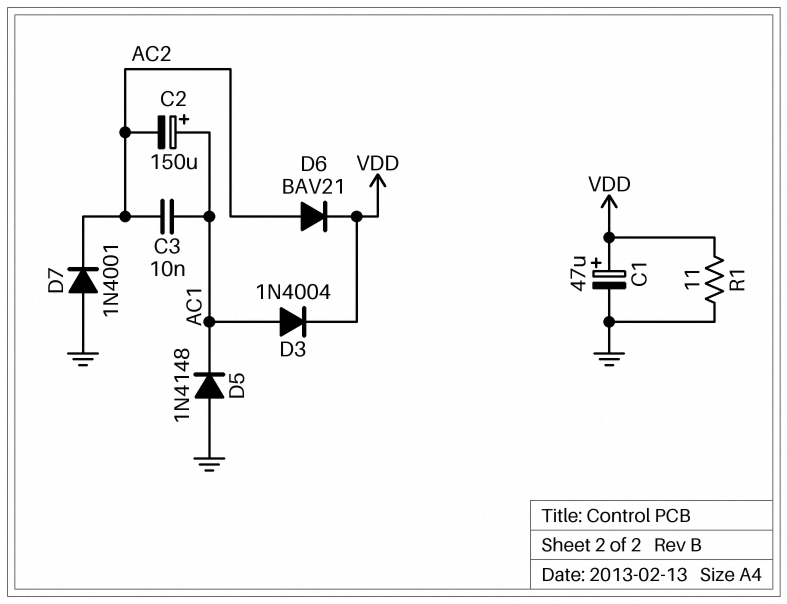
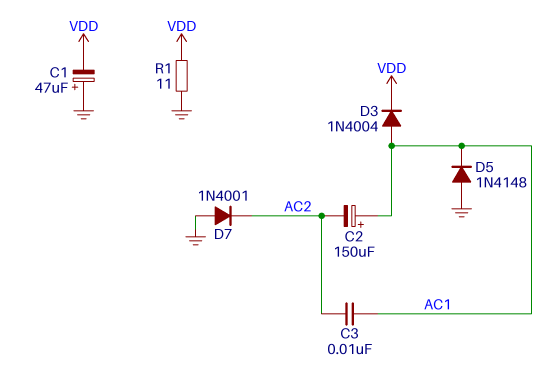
C1: 47uF (plus VDD, minus GND) -> 47uF (plus GND, minus VDD)
D6: diode BAV21 (A AC2, K VDD) -> none

